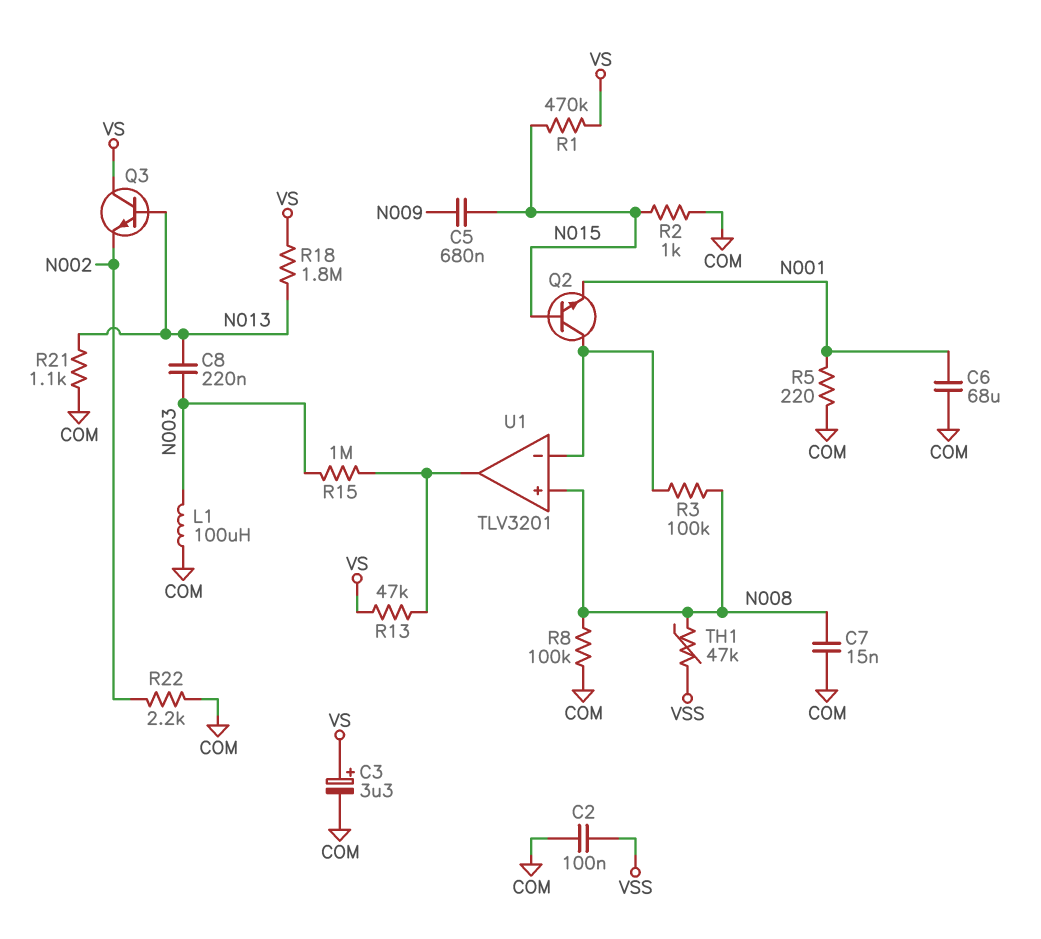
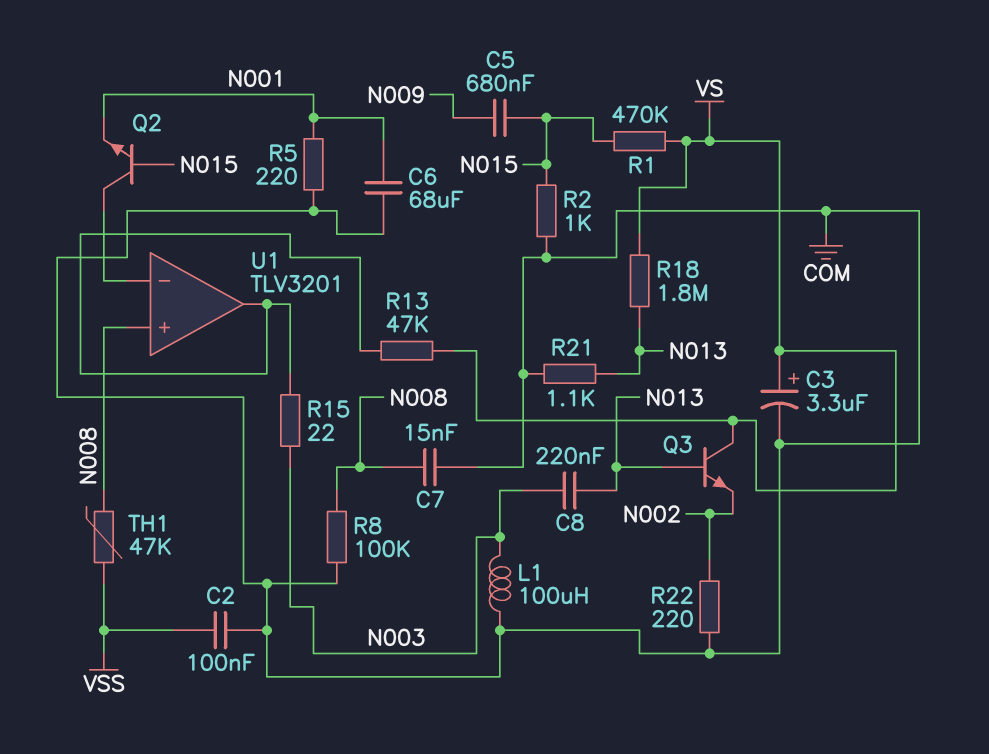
R3: 100k (N008, U1/in-) -> none
R15: 1M (N003, U1/out) -> 22 (N003, U1/out)
R22: 2.2k (COM, N002) -> 220 (COM, N002)

